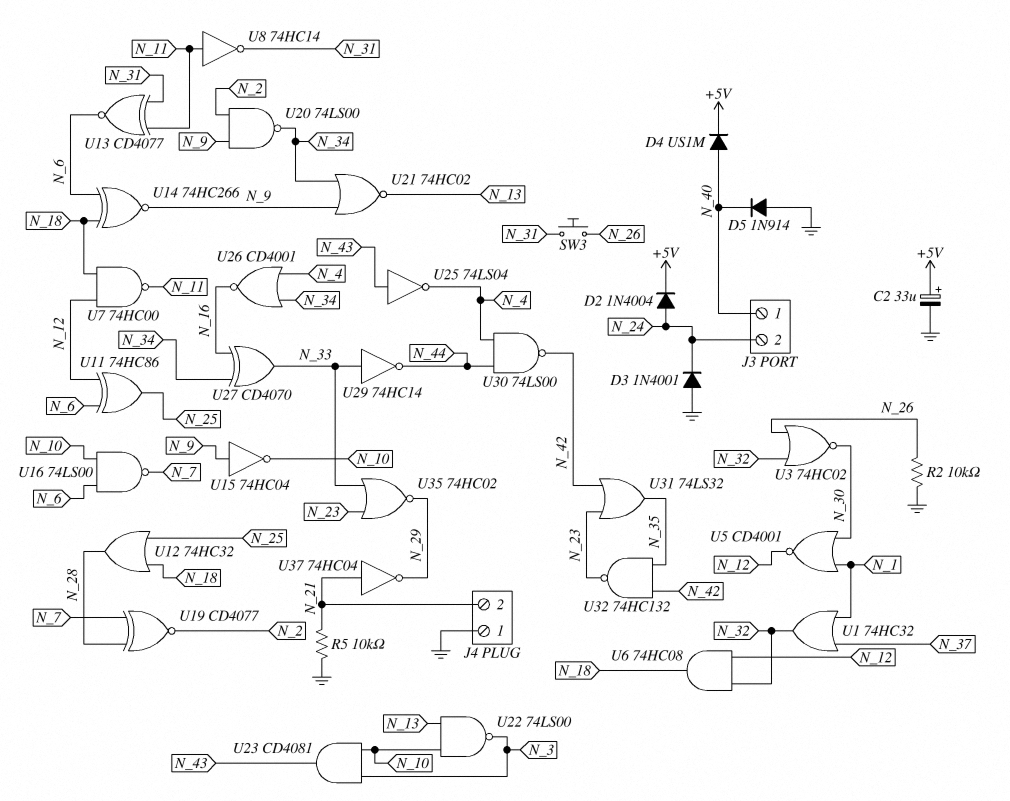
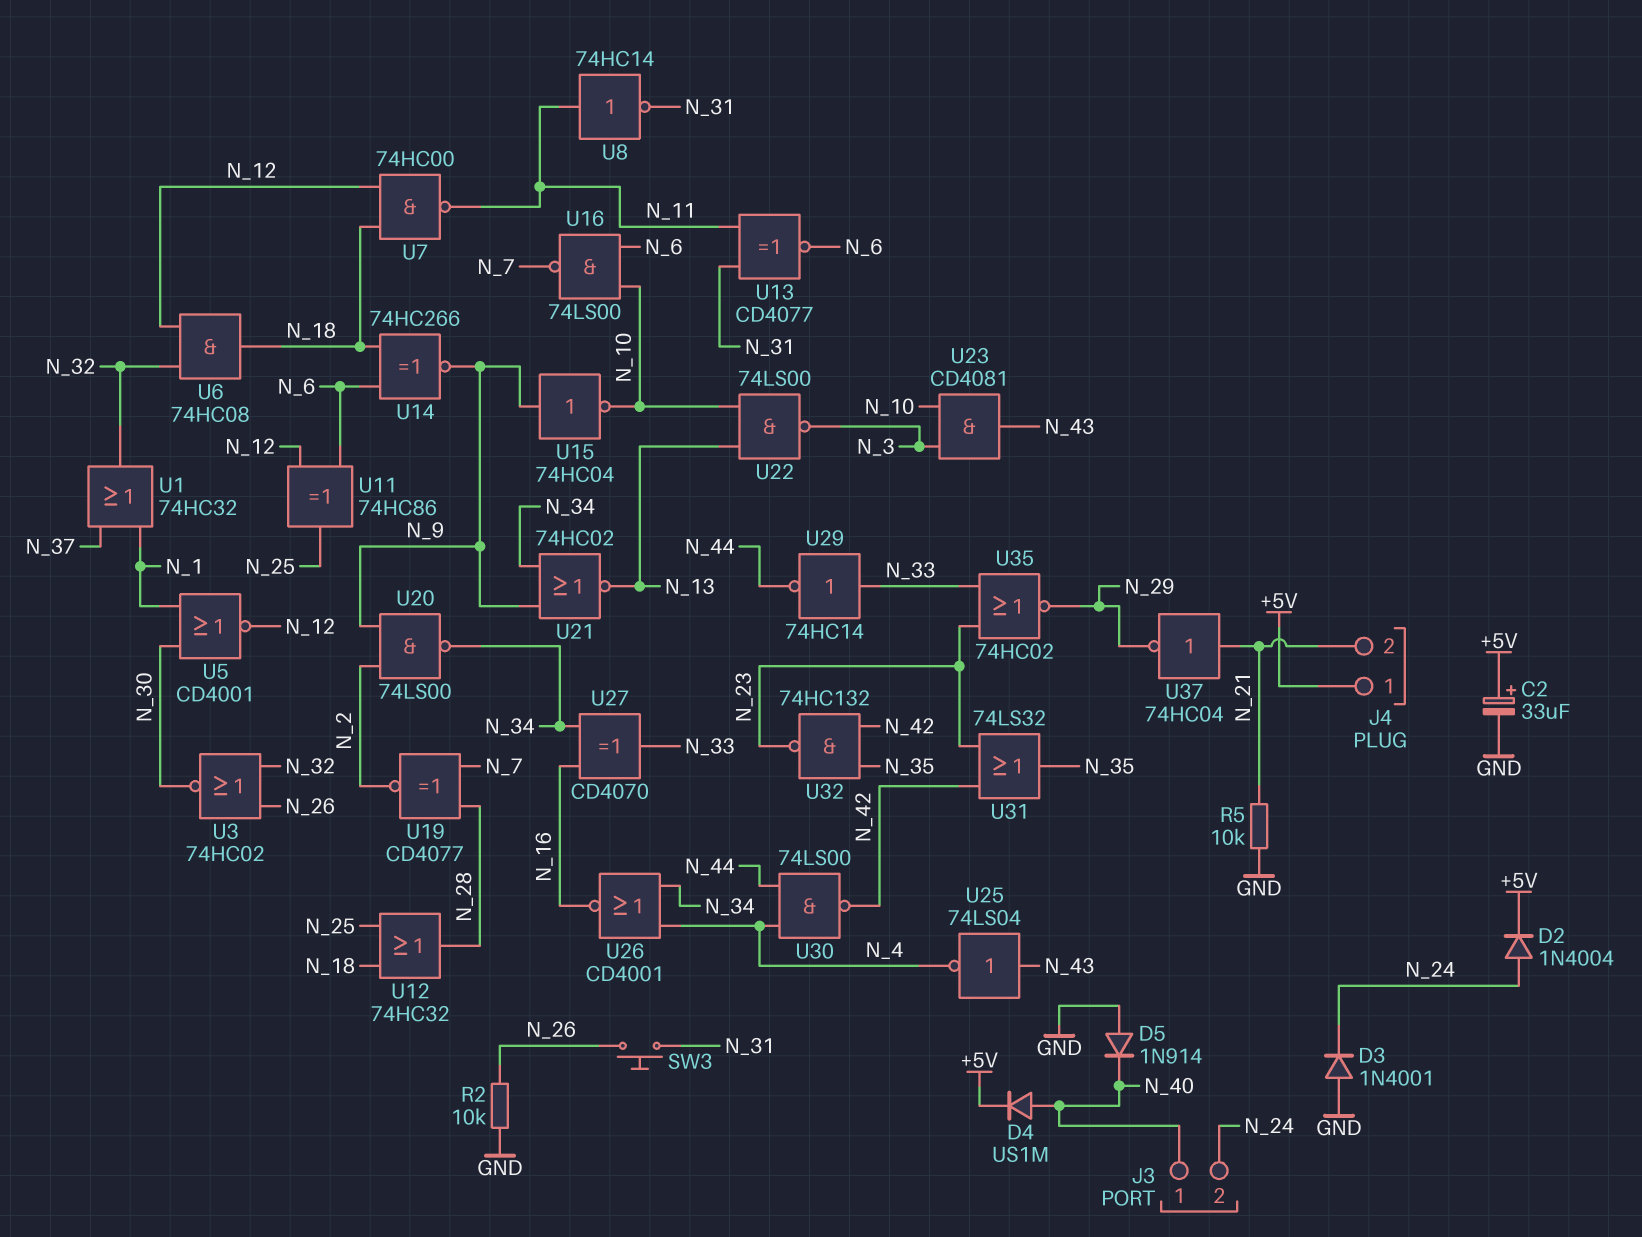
J4 pin 1: GND -> +5V

